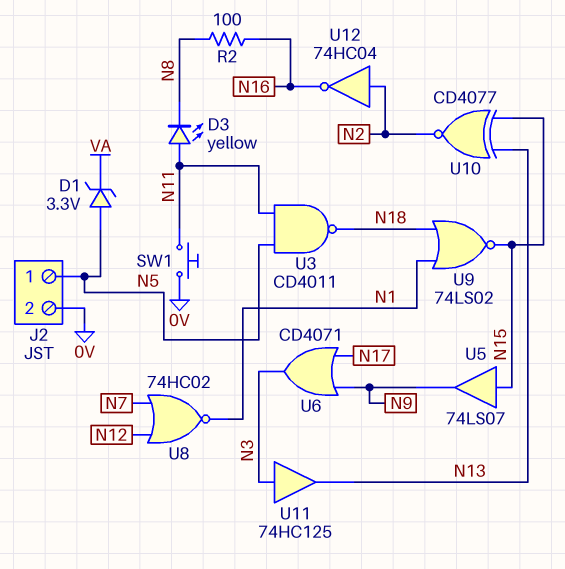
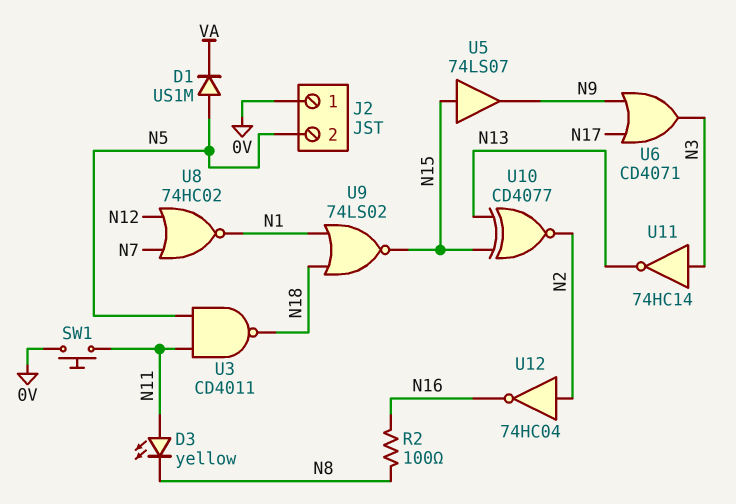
D1: zener 3.3V (A N5, K VA) -> diode US1M (A N5, K VA)
J2 pin 1: N5 -> 0V
J2 pin 2: 0V -> N5
U11: buffer 74HC125 (in N3, out N13) -> NOT 74HC14 (in N3, out N13)

